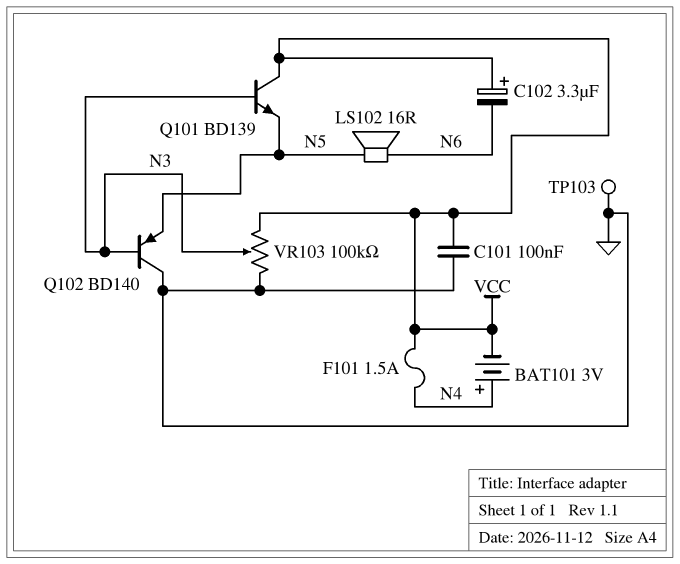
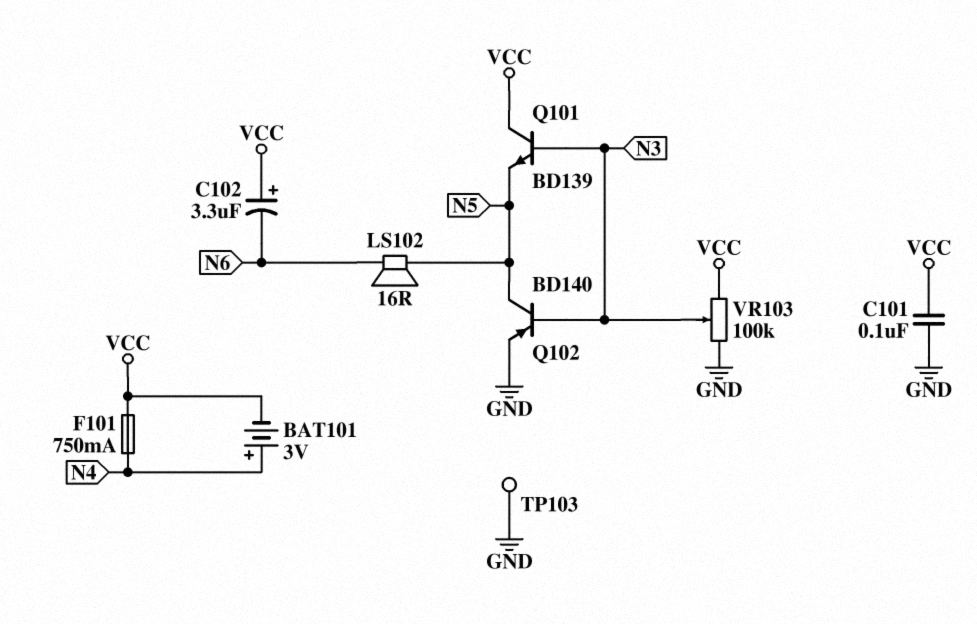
F101: 1.5A (N4, VCC) -> 750mA (N4, VCC)
Q102: PNP BD140 (B N3, C GND, E N5) -> PNP BD140 (B N3, C N5, E GND)

